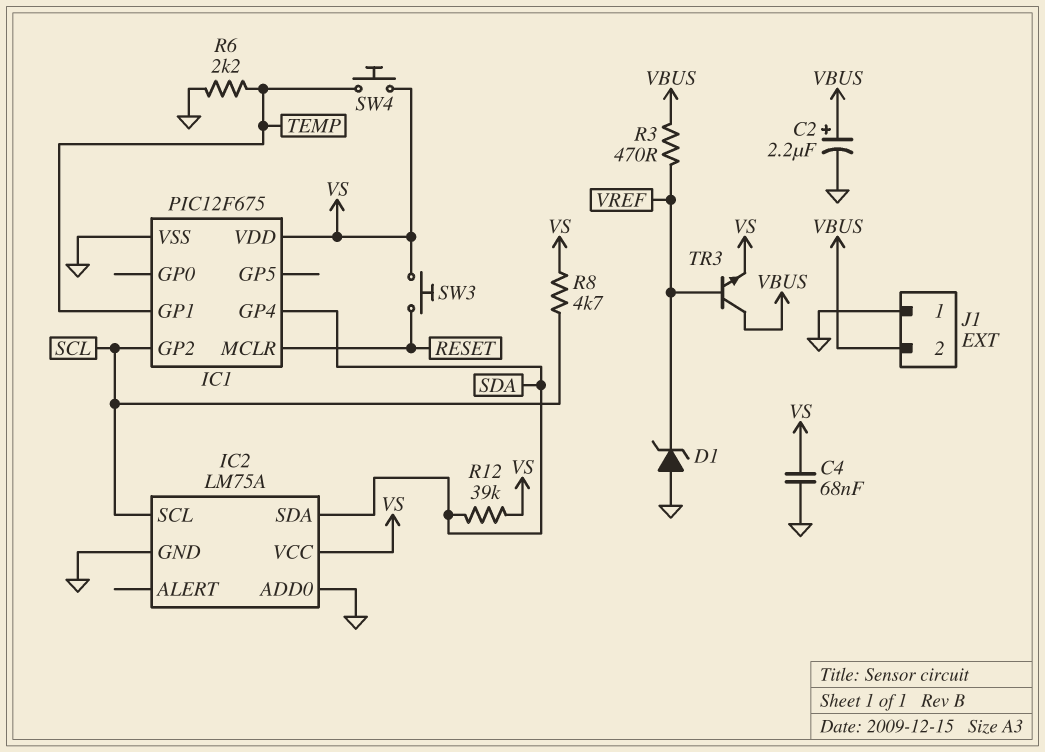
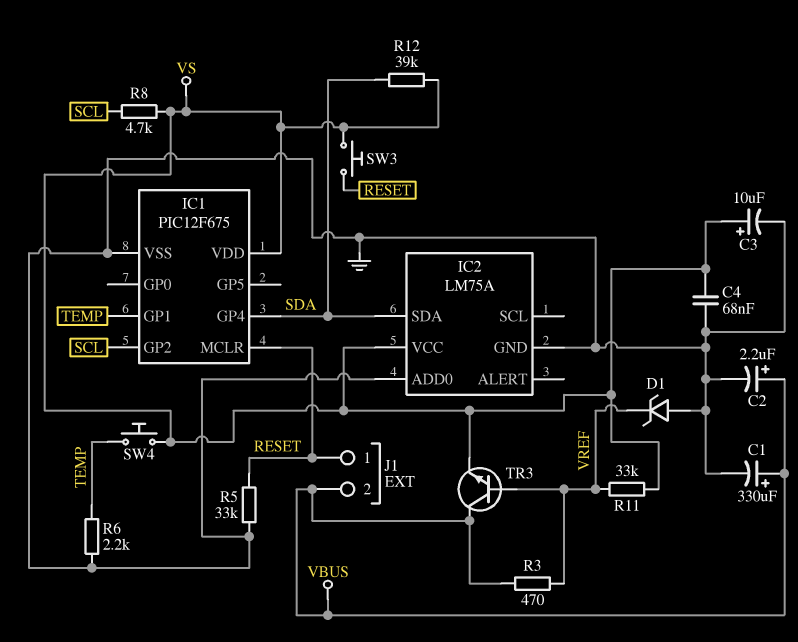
C1: none -> 330uF (plus VBUS, minus GND)
C3: none -> 10uF (plus VS, minus GND)
IC2 pin SCL: SCL -> none
J1 pin 1: GND -> RESET
R5: none -> 33k (GND, RESET)
R11: none -> 33k (VREF, VS)

